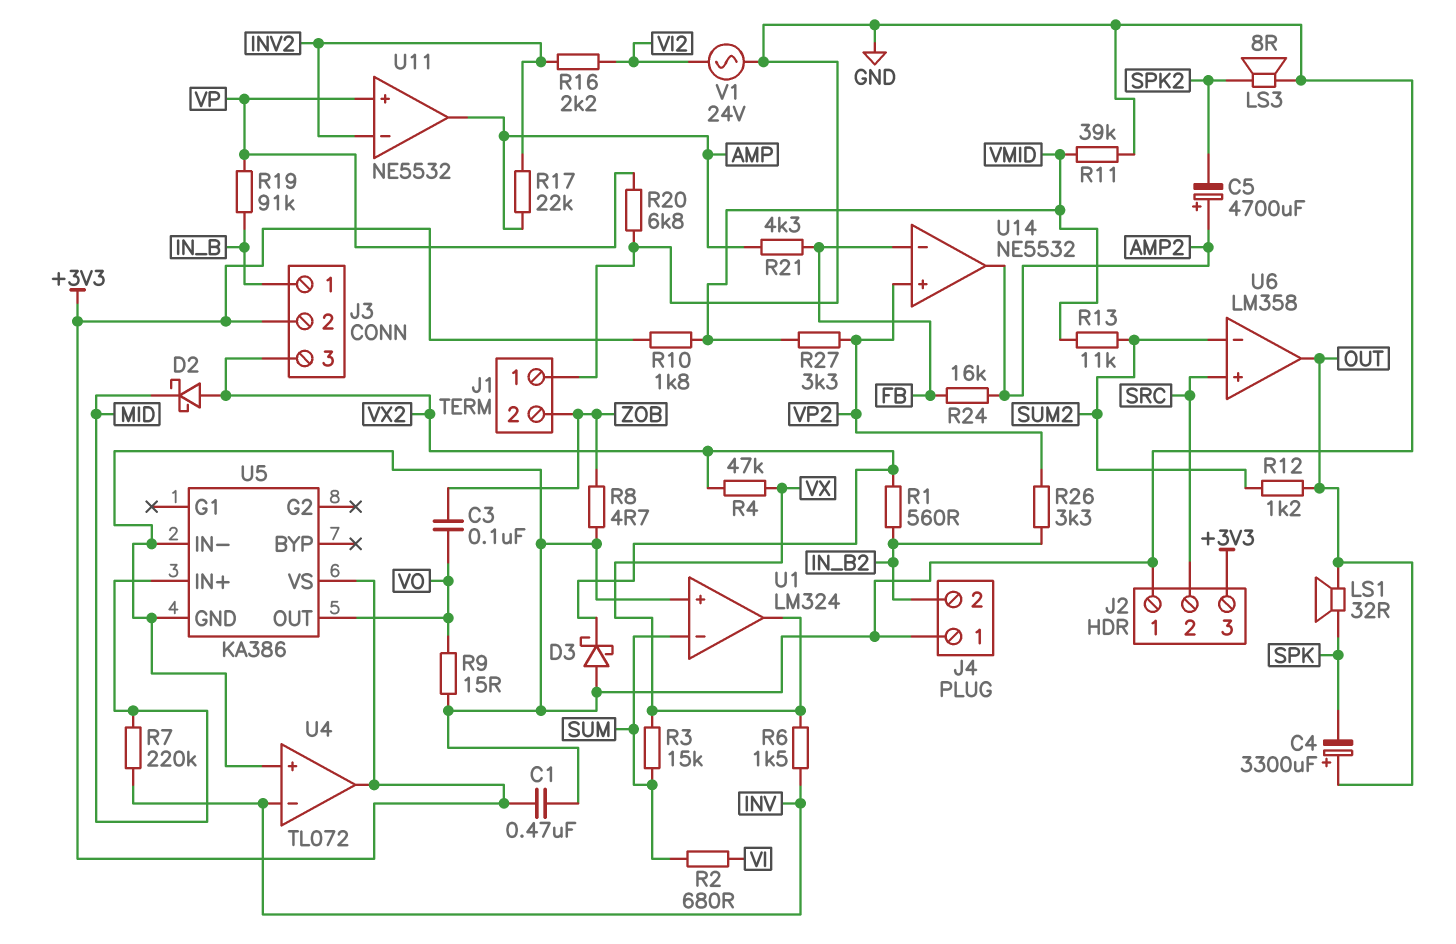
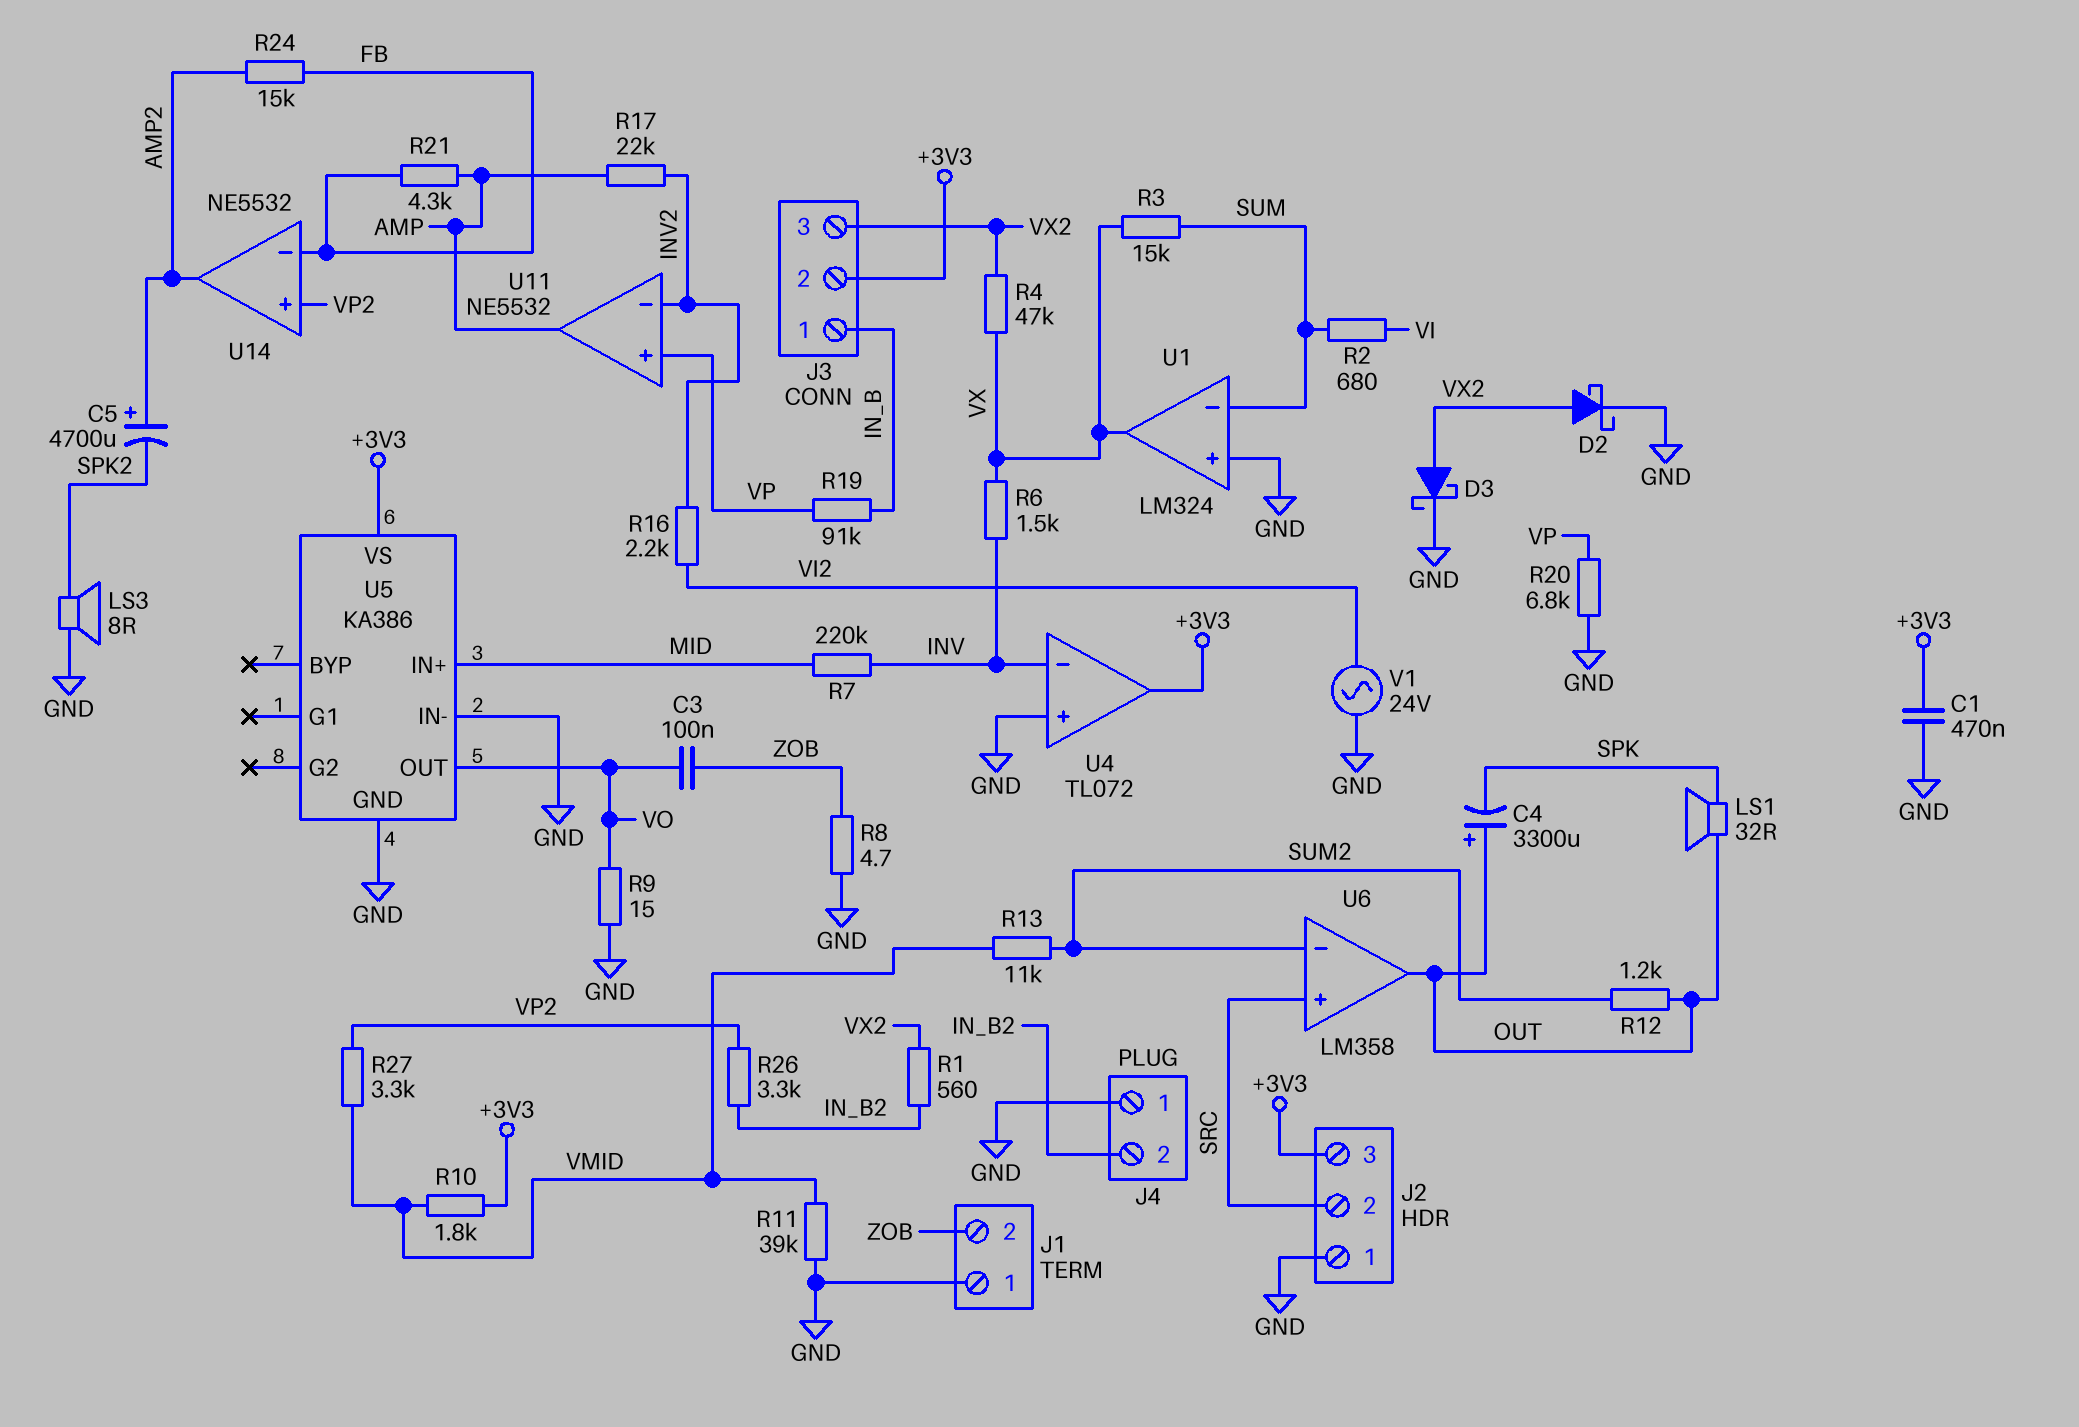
D2: schottky (A VX2, K MID) -> schottky (A VX2, K GND)
D3: schottky (A GND, K VX2) -> schottky (A VX2, K GND)
R24: 16k (AMP2, FB) -> 15k (AMP2, FB)

